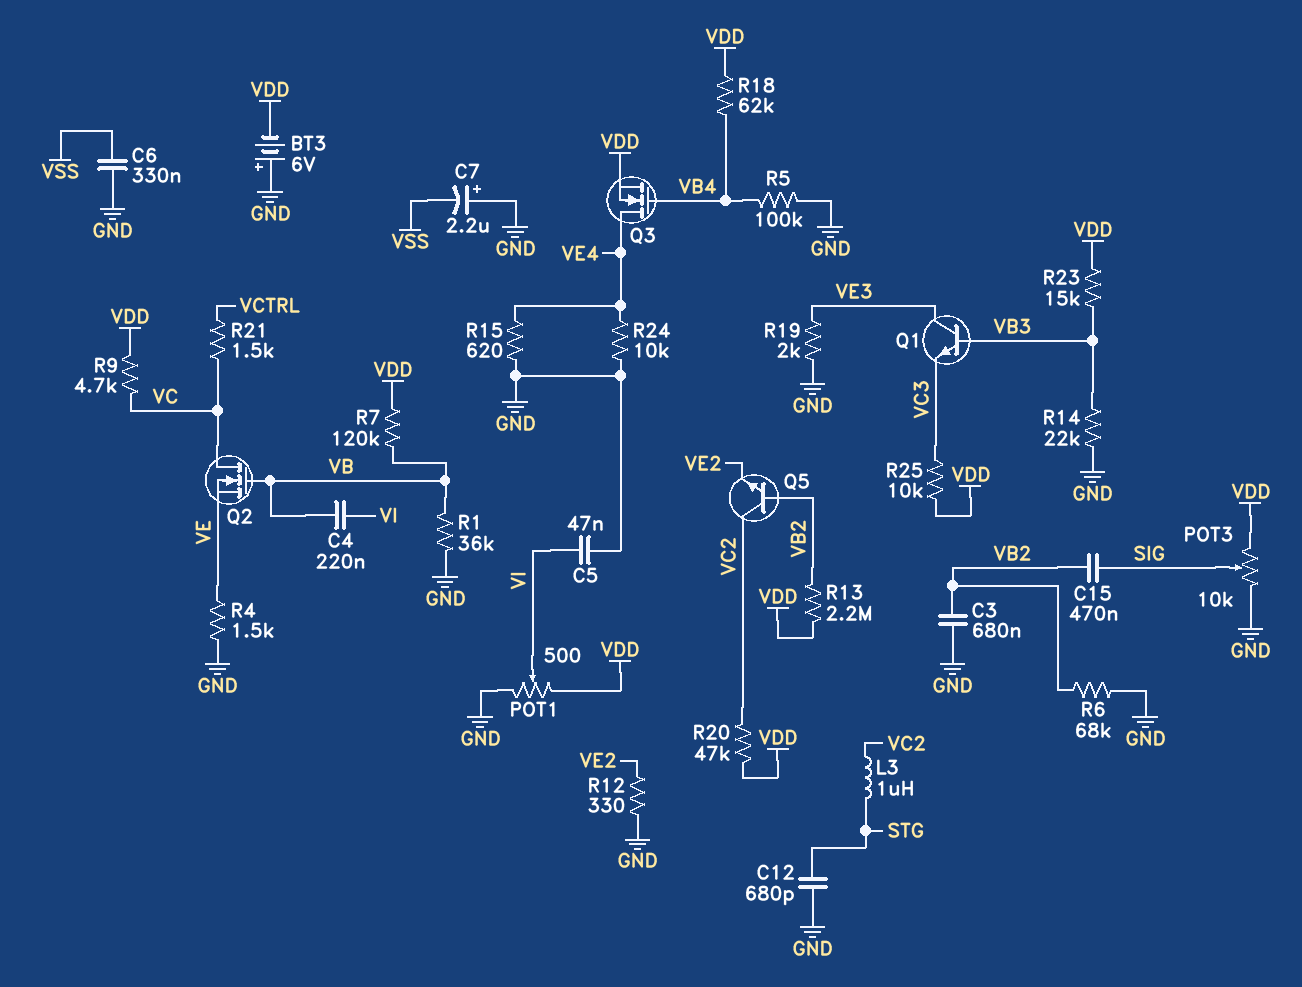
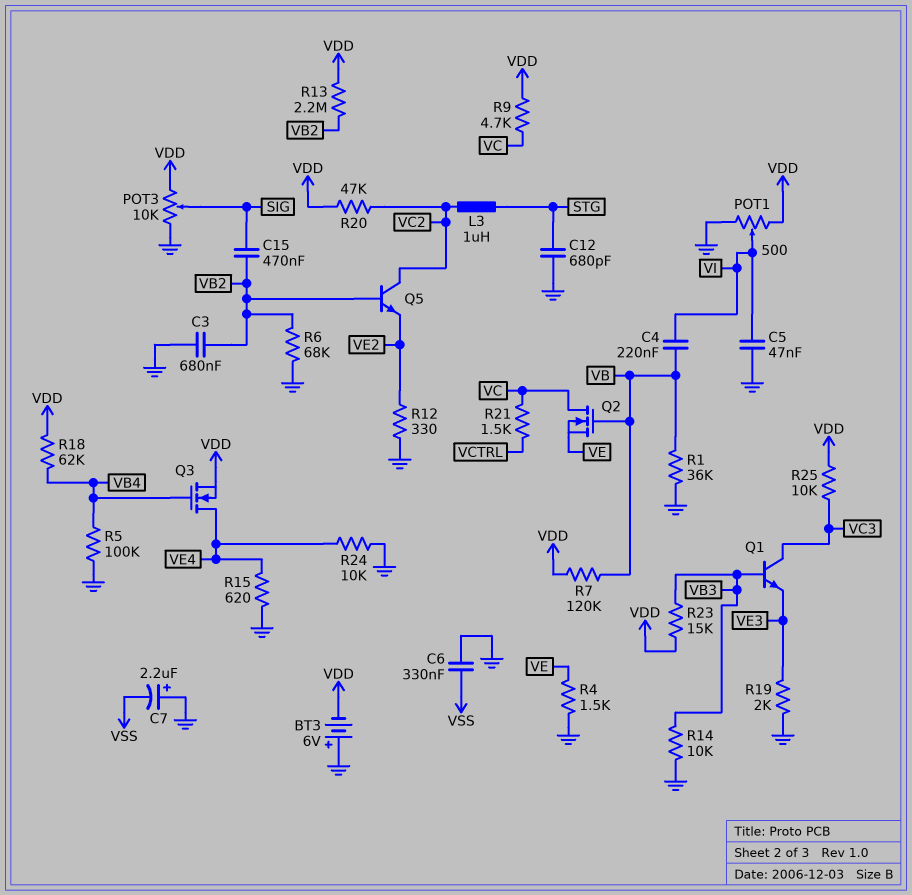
Q1: NPN (B VB3, C VE3, E VC3) -> NPN (B VB3, C VC3, E VE3)
R14: 22k (GND, VB3) -> 10k (GND, VB3)

